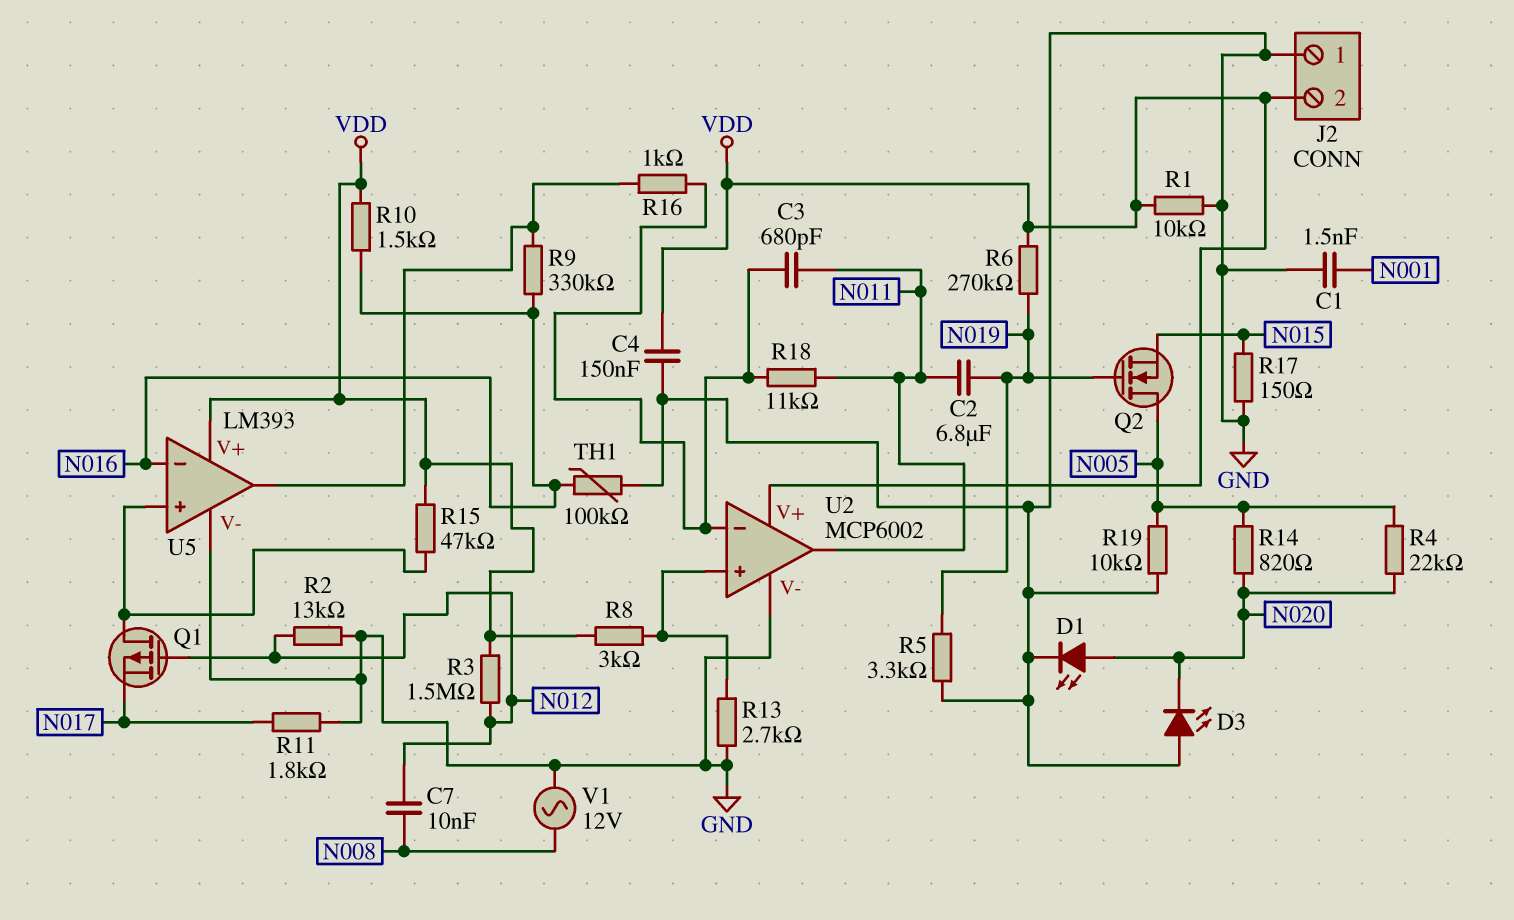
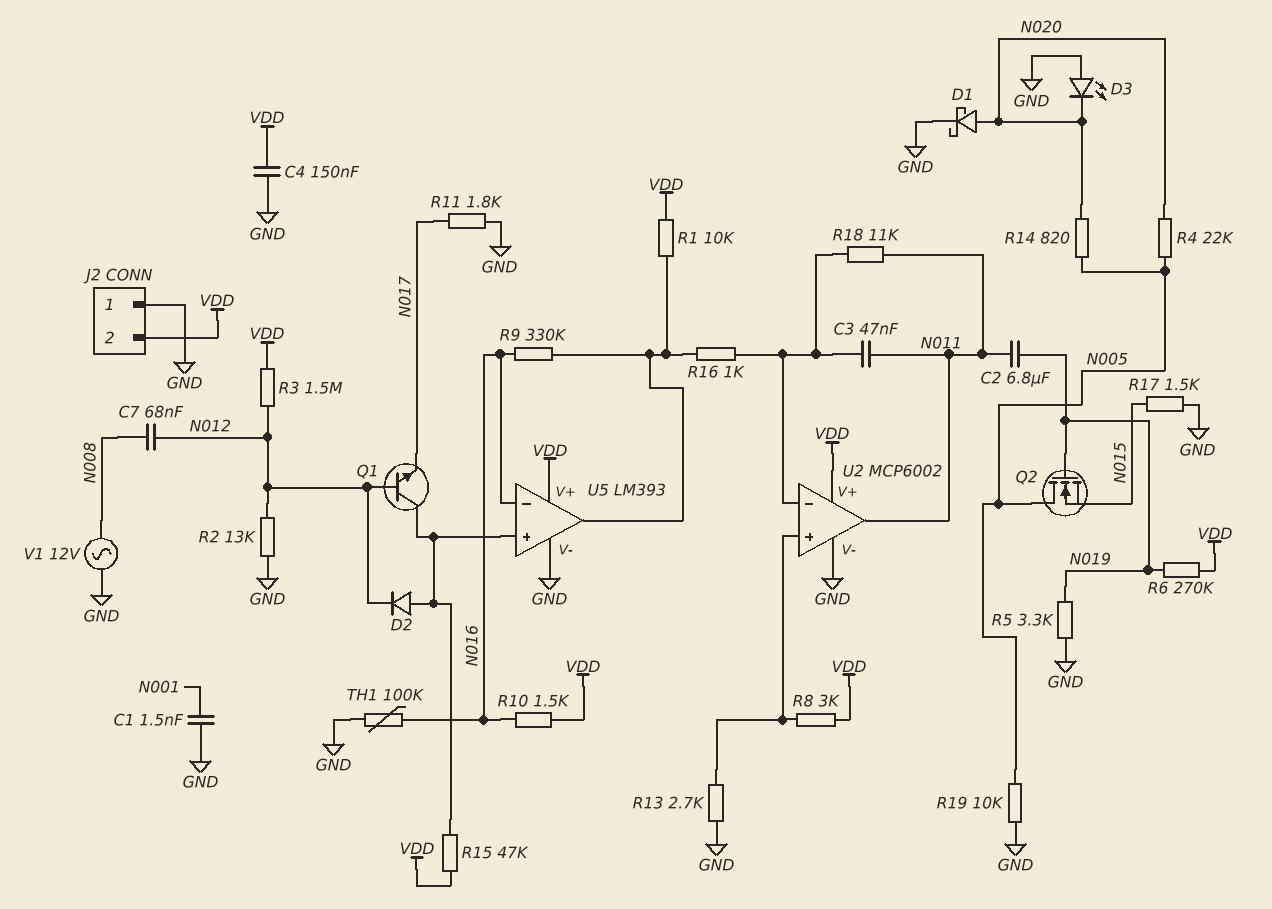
C3: 680pF (N011, U2/in-) -> 47nF (N011, U2/in-)
C7: 10nF (N008, N012) -> 68nF (N008, N012)
D1: LED (A N020, K GND) -> schottky (A N020, K GND)
D2: none -> diode (A U5/in+, K N012)
Q1: PMOS (G N012, D U5/in+, S N017) -> NPN (B N012, C U5/in+, E N017)
R1: 10k (GND, VDD) -> 10k (U5/out, VDD)
R17: 150 (GND, N015) -> 1.5k (GND, N015)

